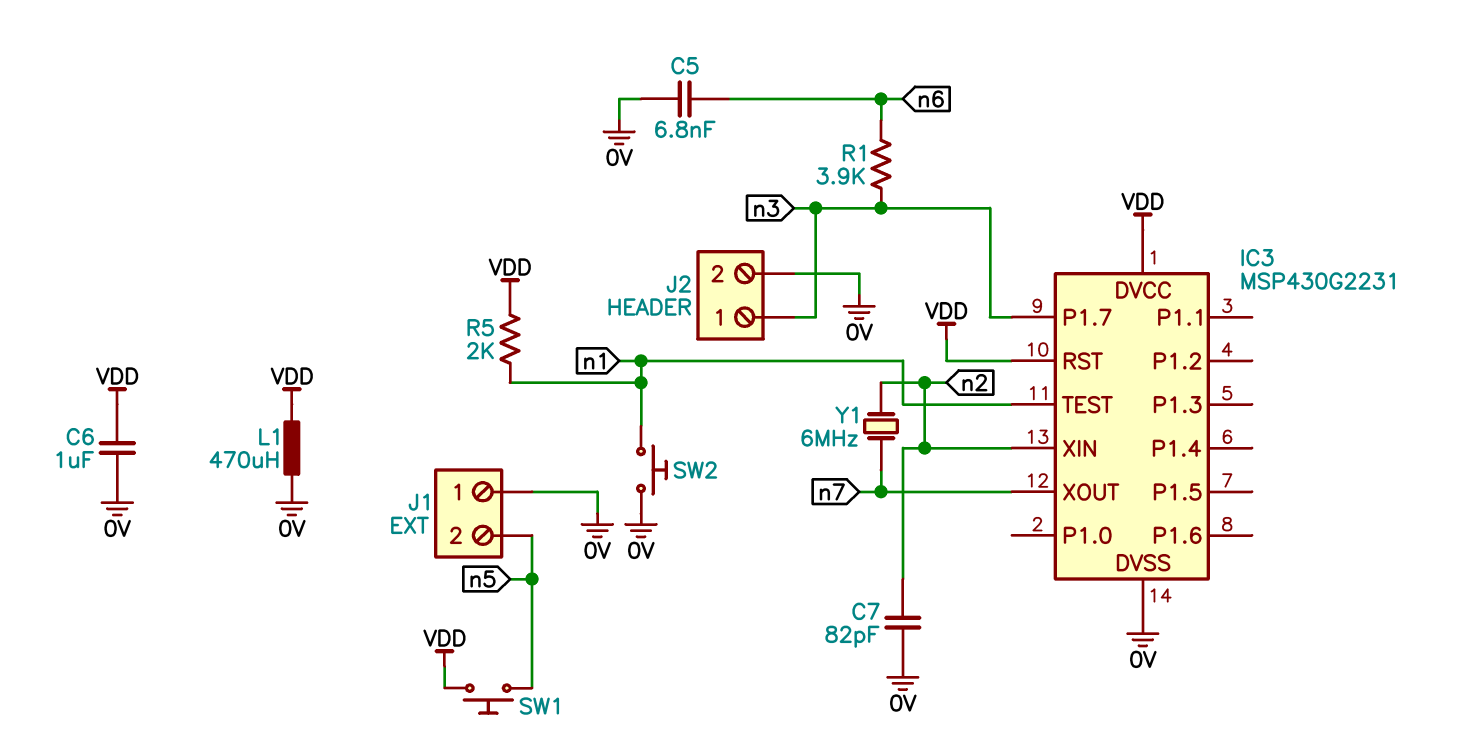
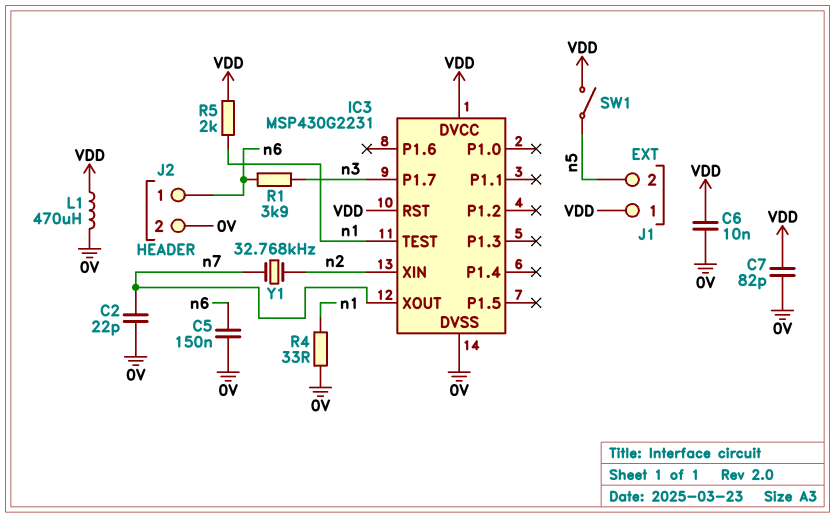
C2: none -> 22pF (0V, n7)
C5: 6.8nF (0V, n6) -> 150nF (0V, n6)
C6: 1uF (0V, VDD) -> 10nF (0V, VDD)
C7: 82pF (0V, n2) -> 82pF (0V, VDD)
J1 pin 1: 0V -> VDD
J2 pin 1: n3 -> n6
R4: none -> 33 (0V, n1)
SW1: button (VDD, n5) -> switch (VDD, n5)
SW2: button (0V, n1) -> none
Y1: 6MHz (n2, n7) -> 32.768kHz (n2, n7)

